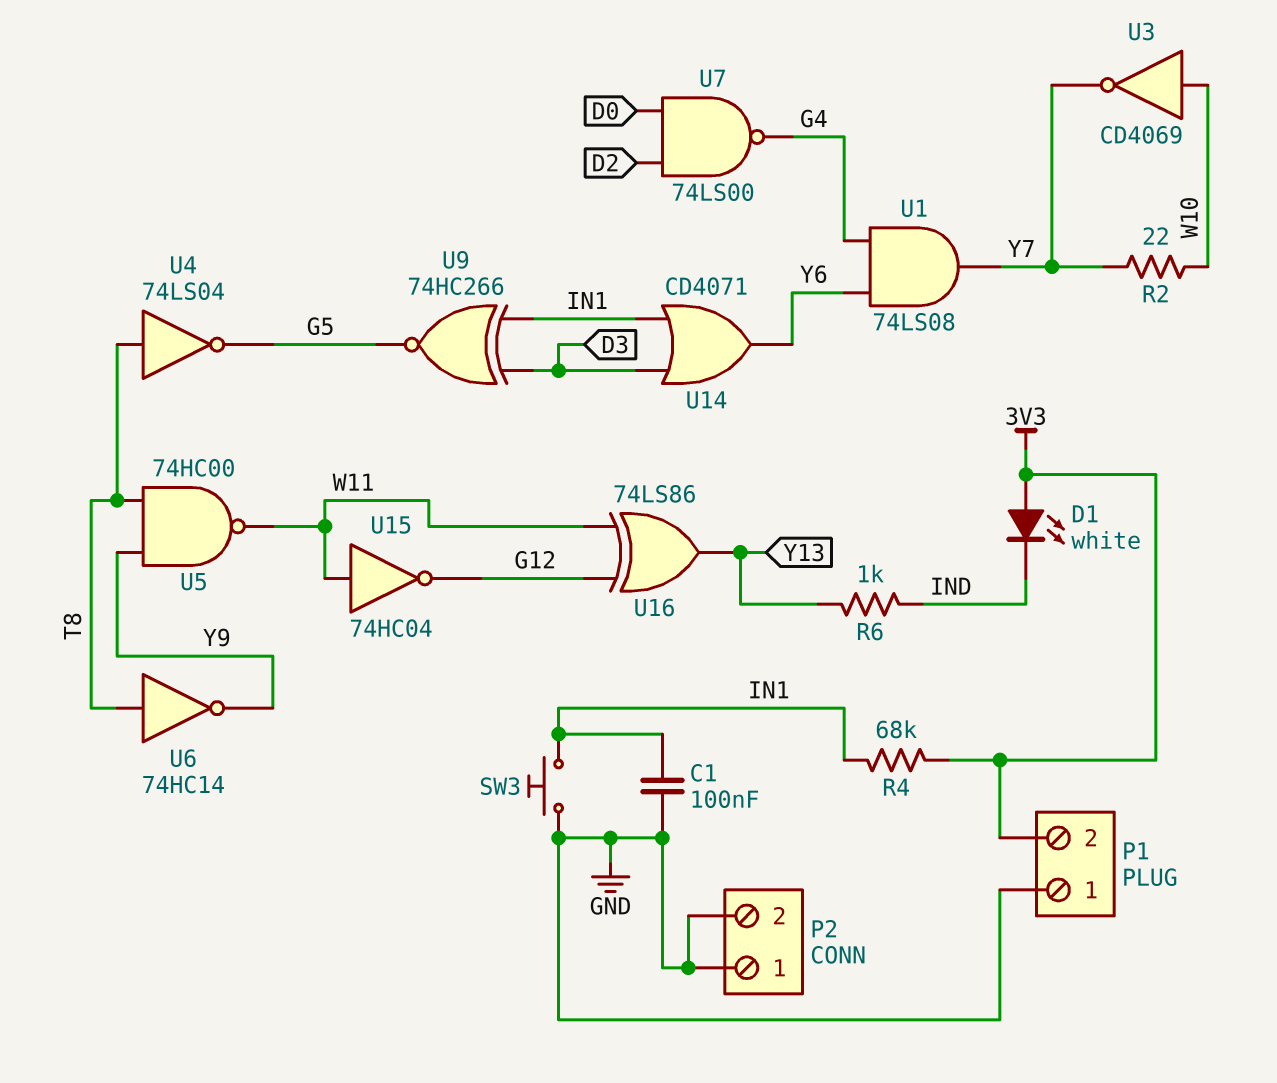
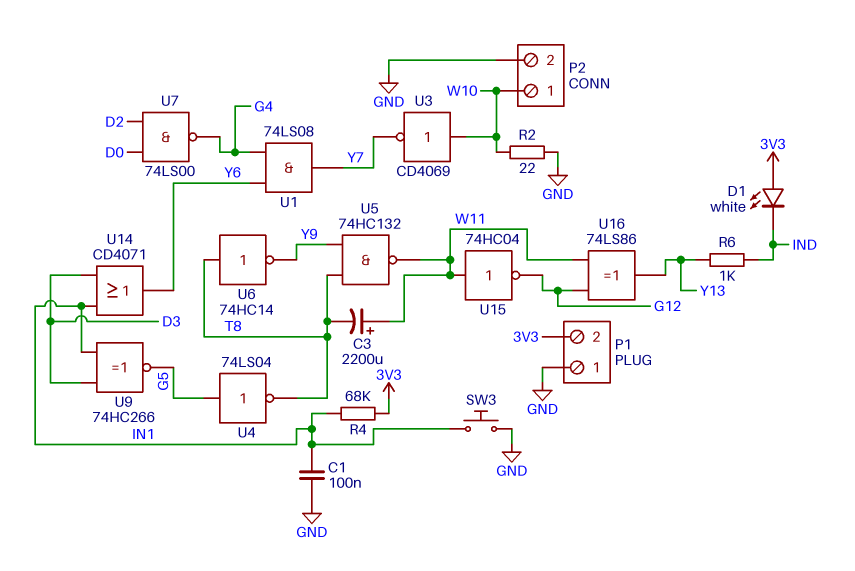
C3: none -> 2200uF (plus W11, minus T8)
P2 pin 1: GND -> W10
R2: 22 (W10, Y7) -> 22 (GND, W10)
U4: NOT 74LS04 (in T8, out G5) -> NOT 74LS04 (in G5, out T8)
U5: NAND 74HC00 (in T8, in Y9, out W11) -> NAND 74HC132 (in T8, in Y9, out W11)

